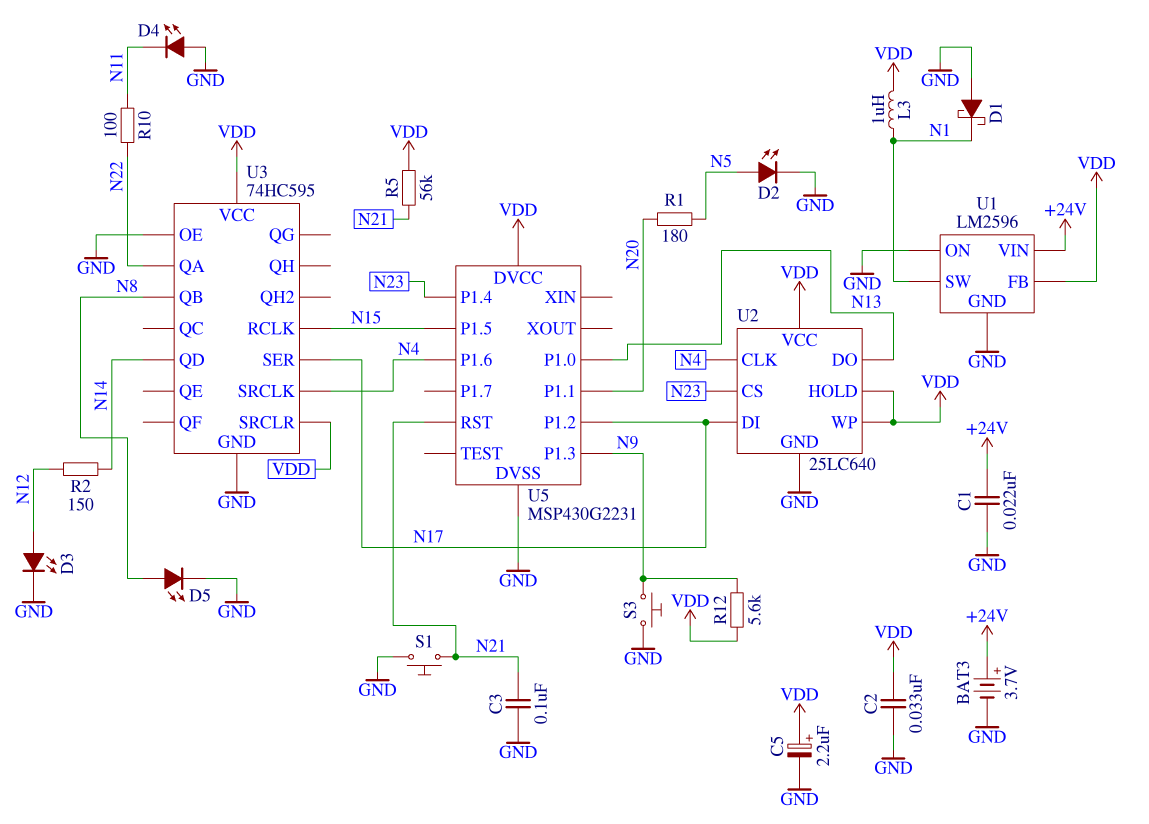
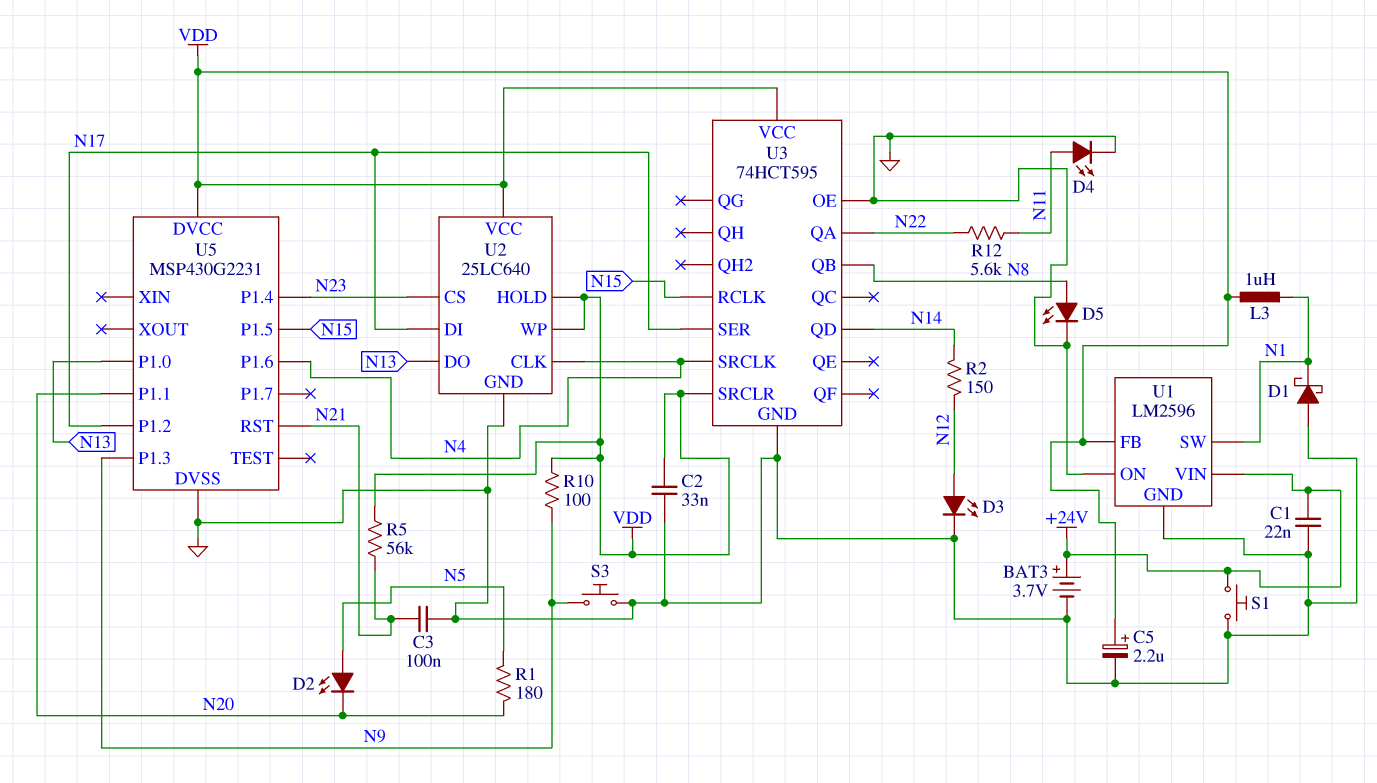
D2: LED (A N5, K GND) -> LED (A N5, K N20)
D4: LED (A GND, K N11) -> LED (A N11, K GND)
R10: 100 (N11, N22) -> 100 (N9, VDD)
R12: 5.6k (N9, VDD) -> 5.6k (N11, N22)
S1: button (GND, N21) -> button (+24V, GND)
U3: 74HC595 -> 74HCT595

